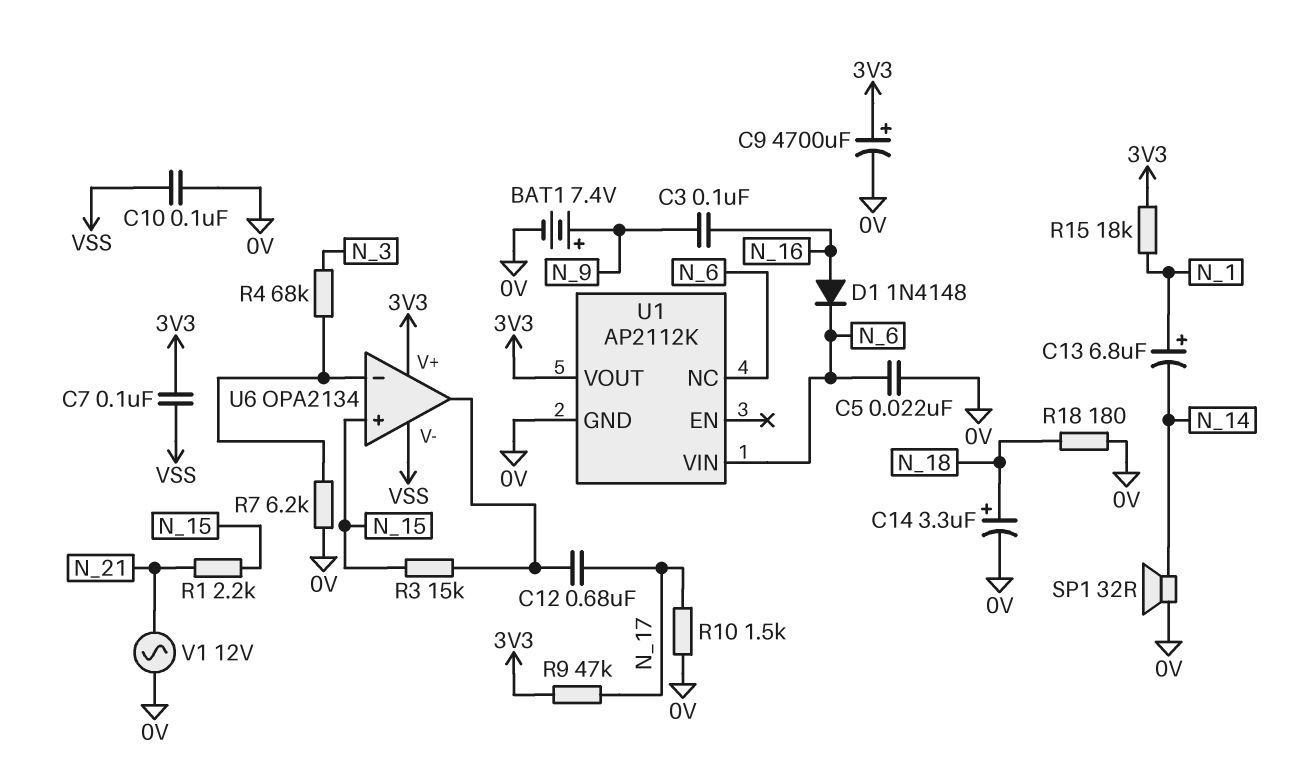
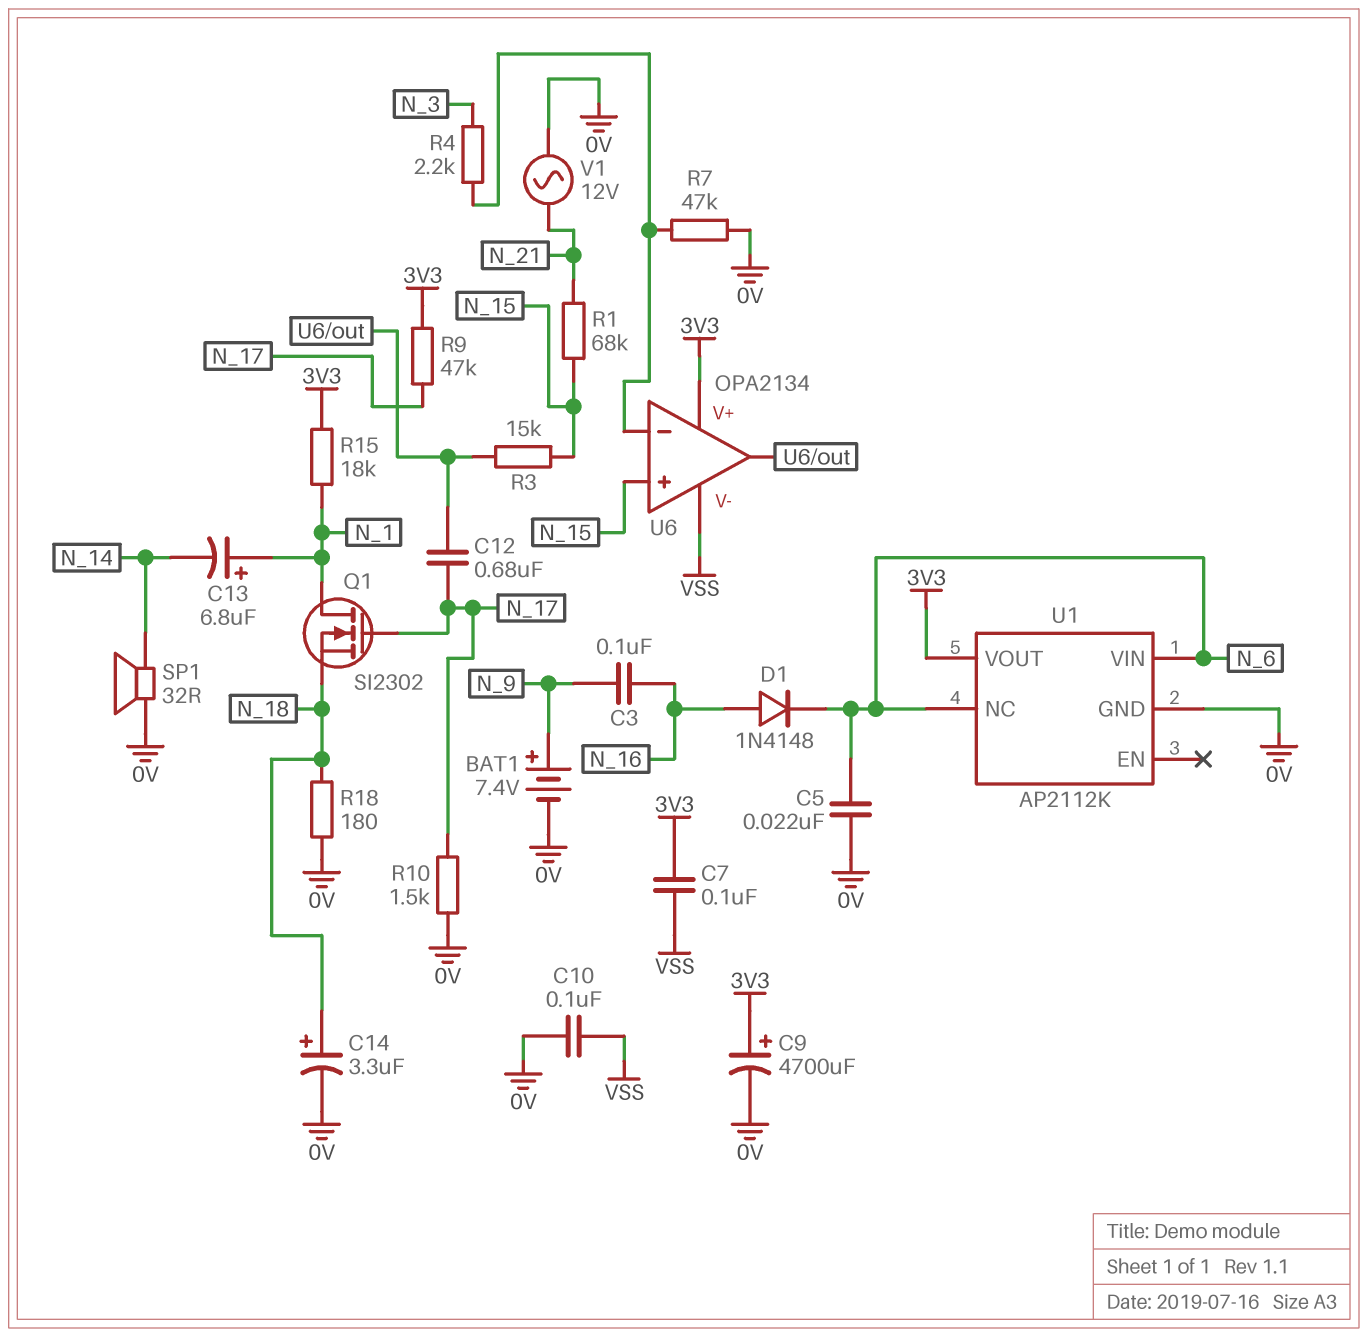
Q1: none -> NMOS SI2302 (G N_17, D N_1, S N_18)
R1: 2.2k (N_15, N_21) -> 68k (N_15, N_21)
R4: 68k (N_3, U6/in-) -> 2.2k (N_3, U6/in-)
R7: 6.2k (0V, U6/in-) -> 47k (0V, U6/in-)

